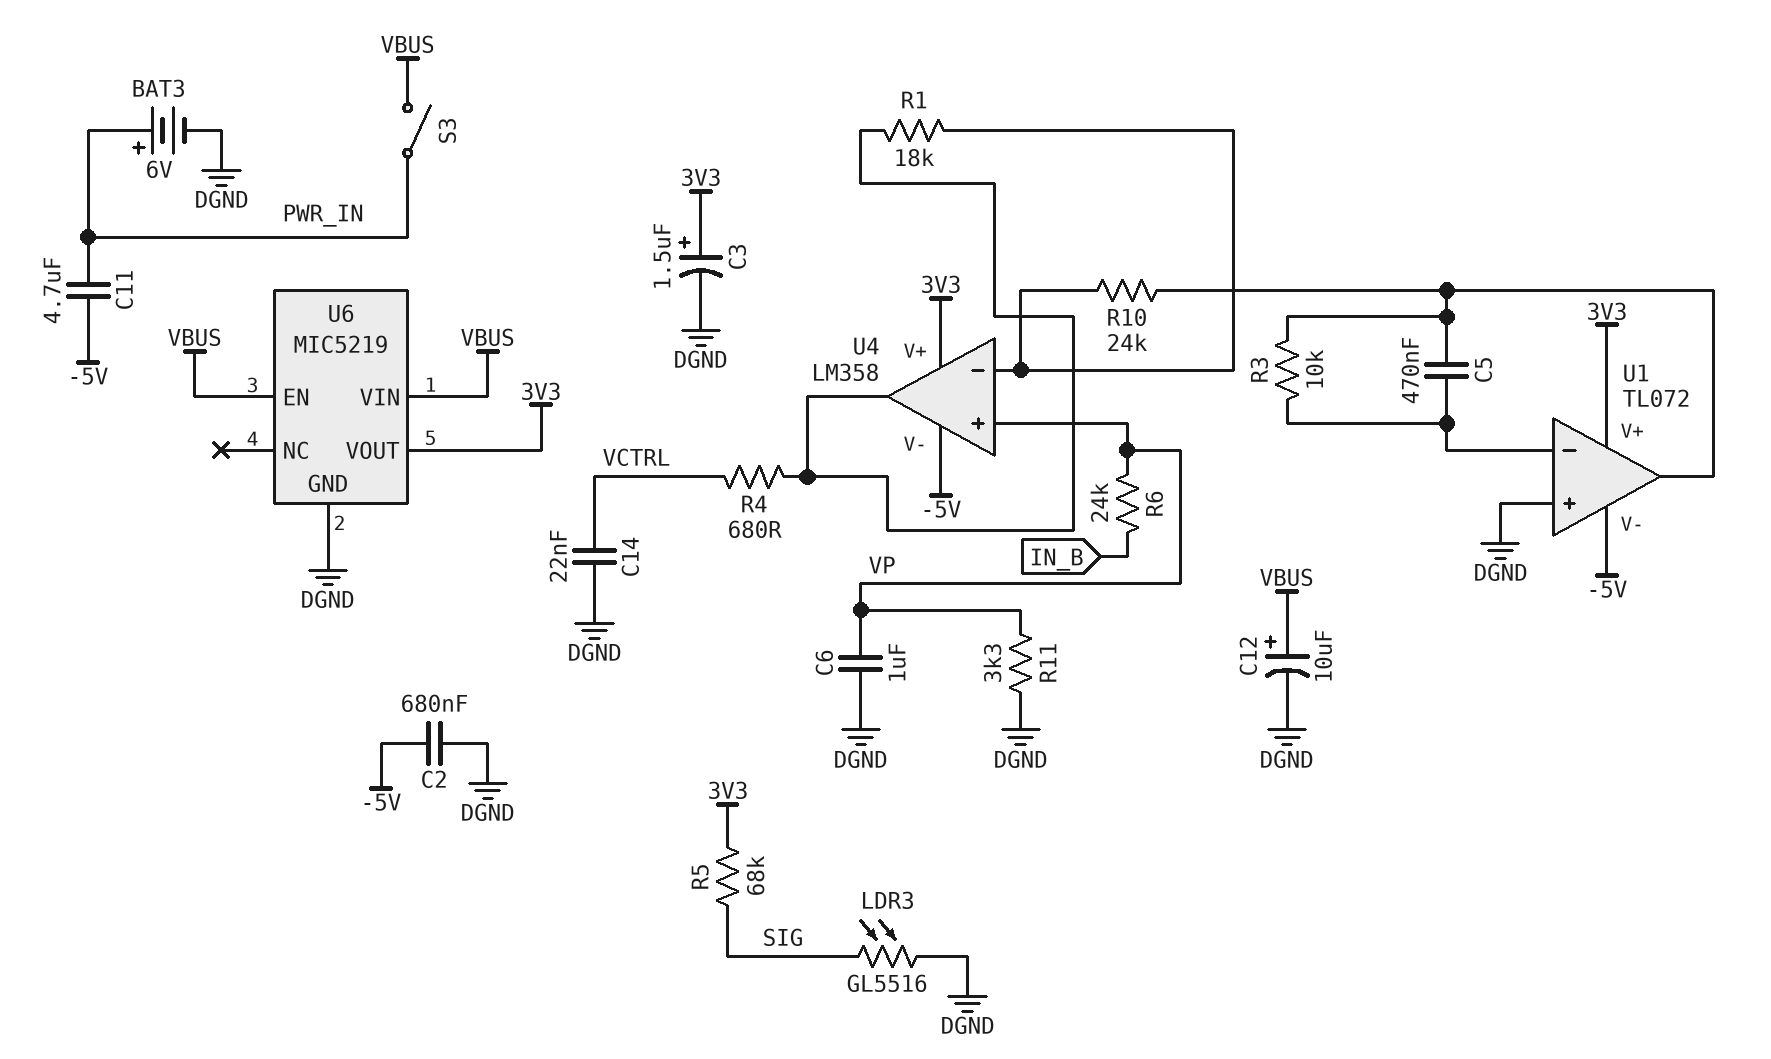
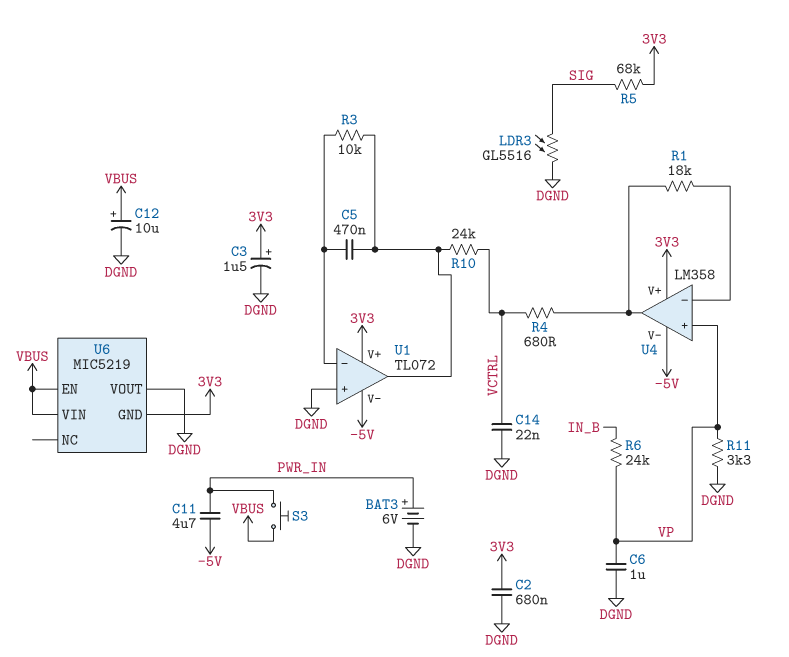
C2: 680nF (-5V, DGND) -> 680nF (3V3, DGND)
R10: 24k (U1/out, U4/in-) -> 24k (U1/out, VCTRL)
S3: switch (PWR_IN, VBUS) -> button (PWR_IN, VBUS)
U6 pin GND: DGND -> 3V3
U6 pin VOUT: 3V3 -> DGND

